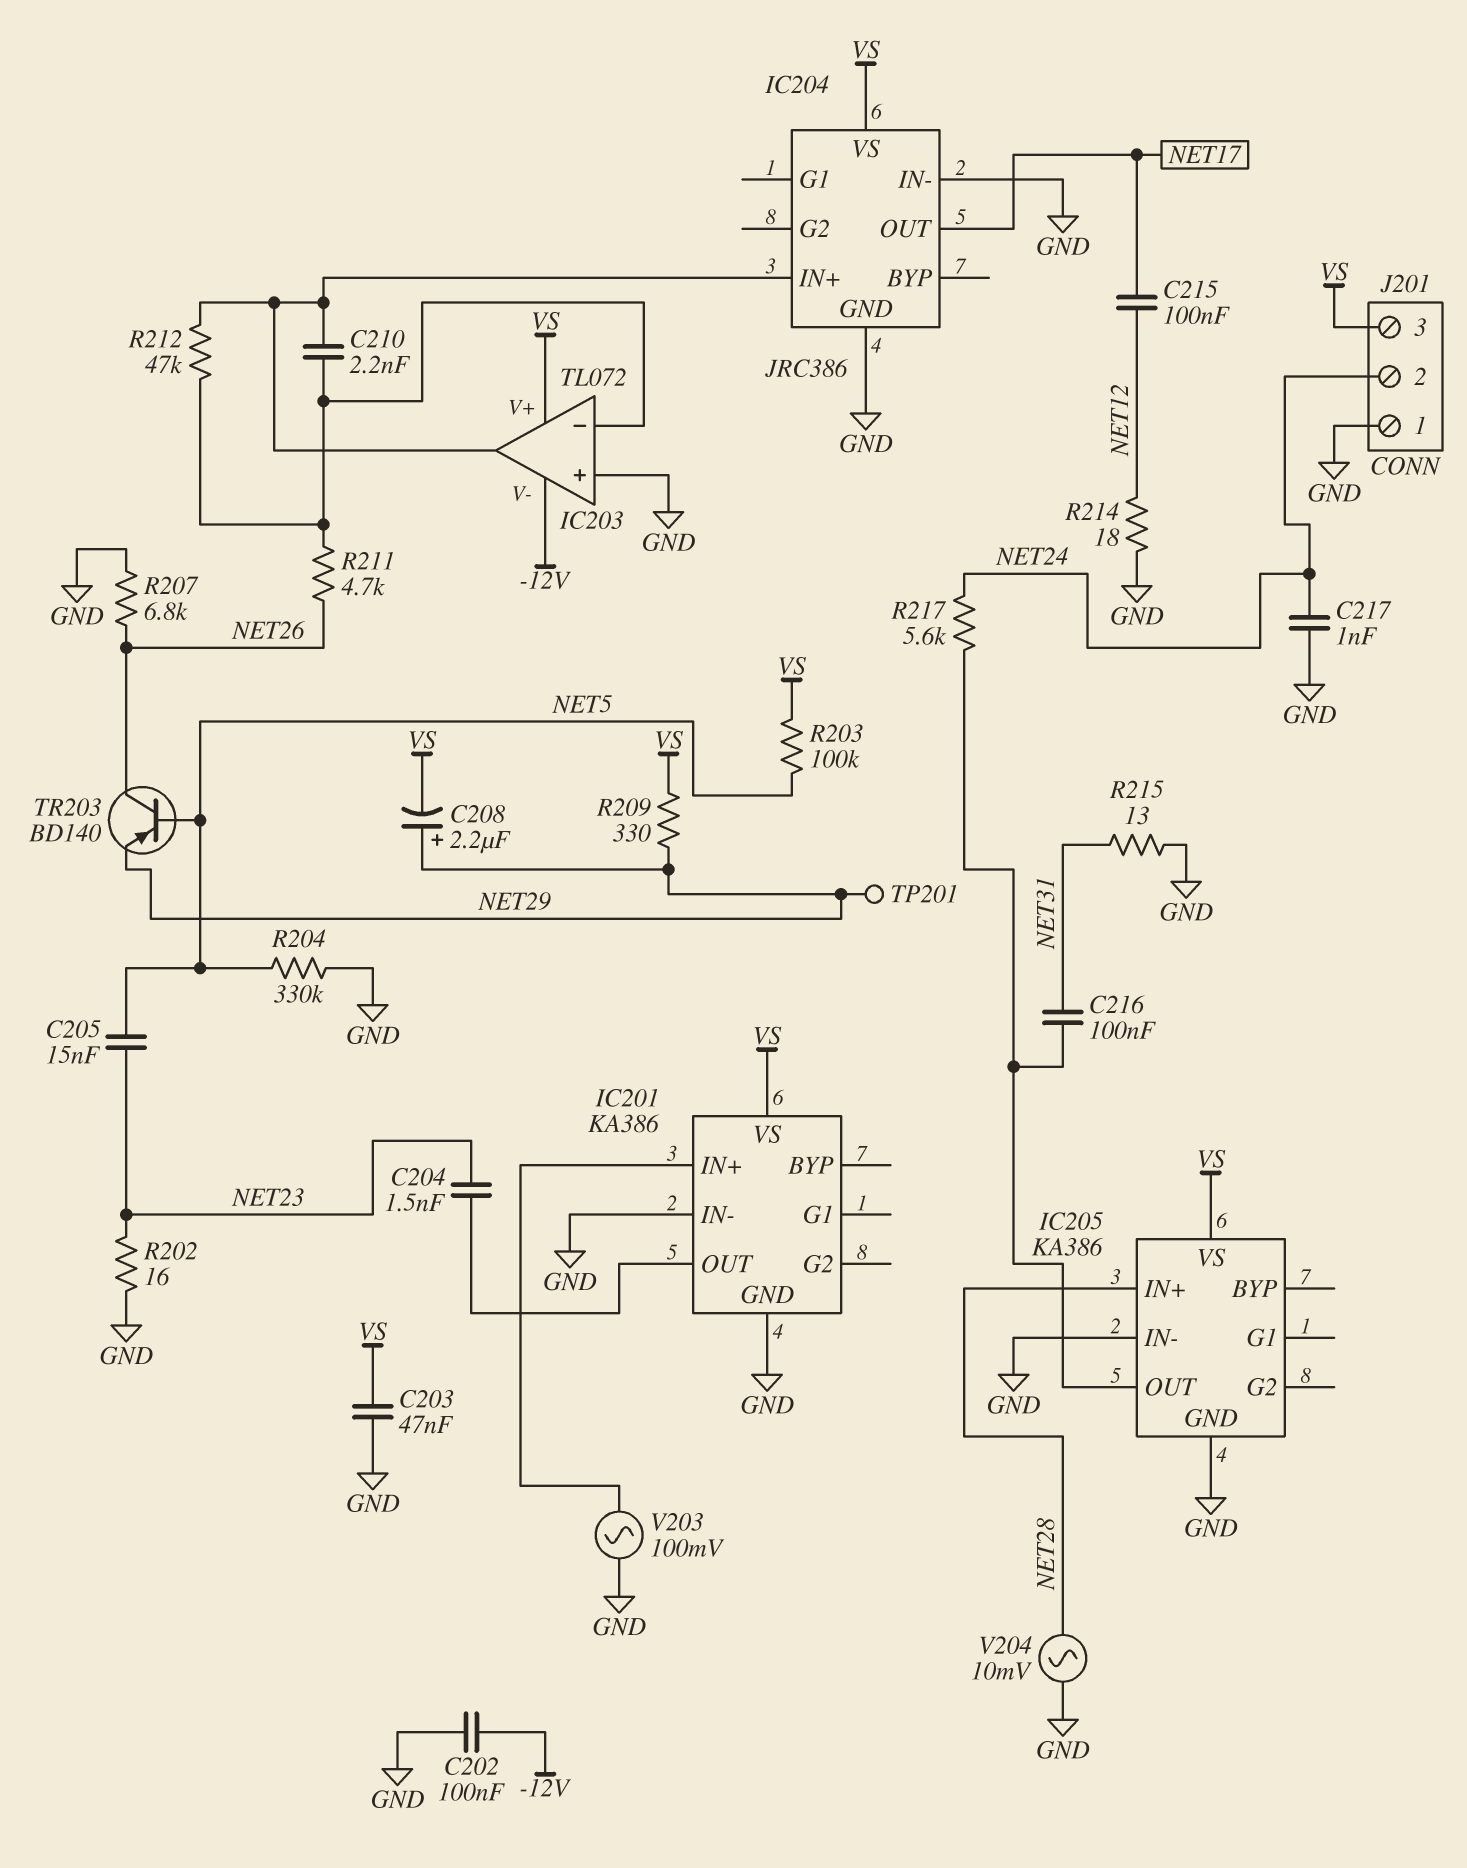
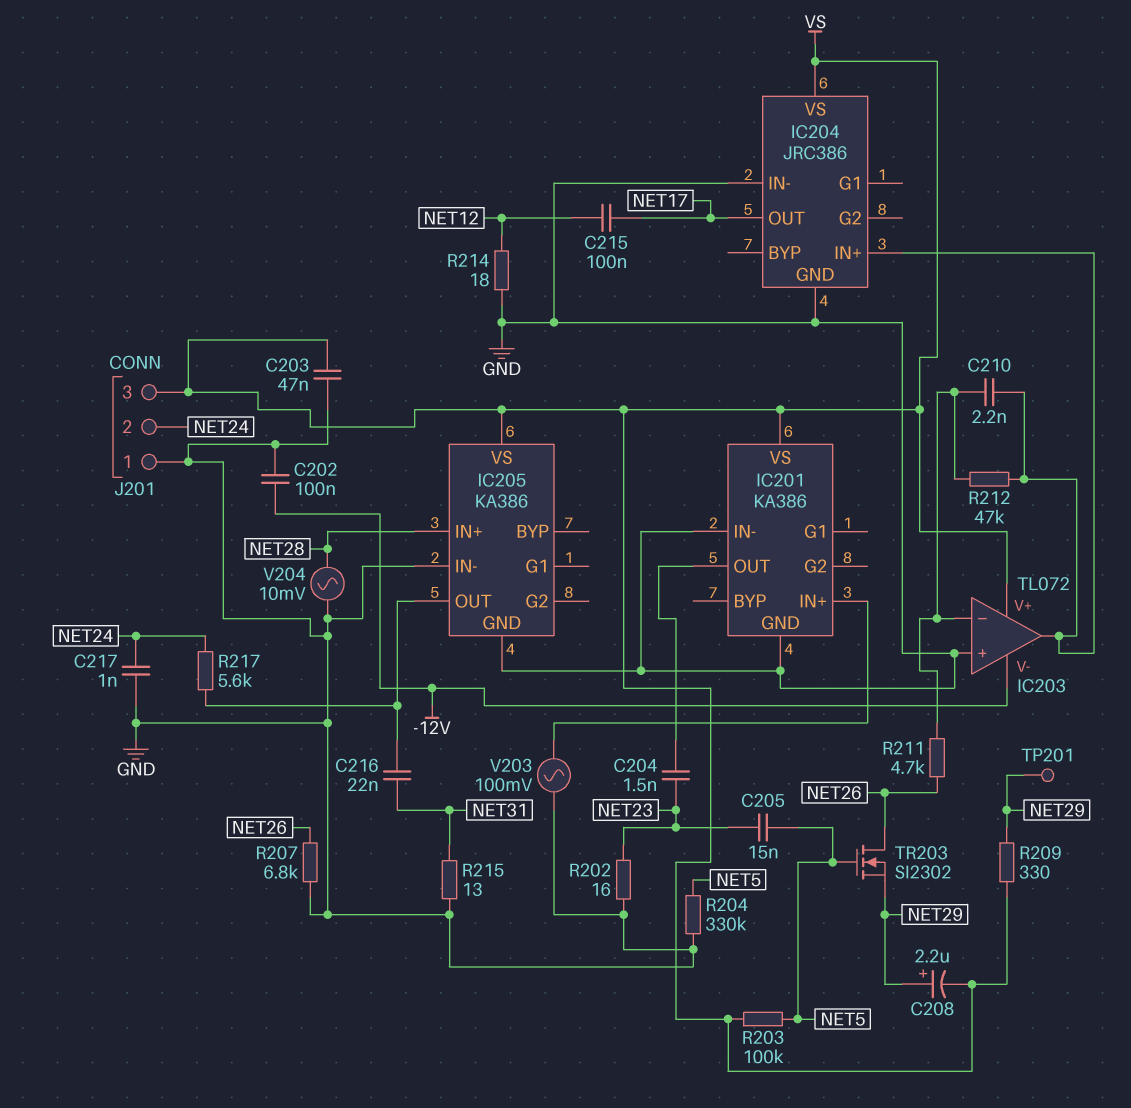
C216: 100nF (IC205/OUT, NET31) -> 22nF (IC205/OUT, NET31)
TR203: PNP BD140 (B NET5, C NET26, E NET29) -> NMOS SI2302 (G NET5, D NET26, S NET29)

